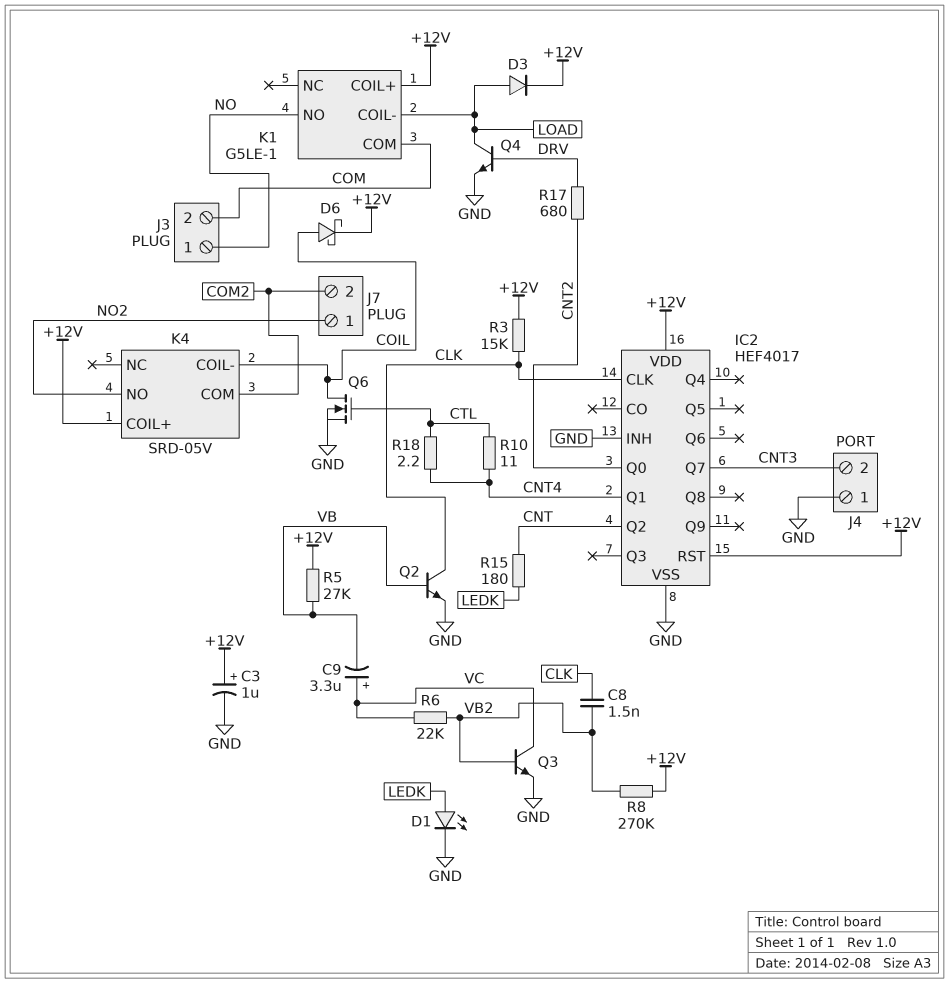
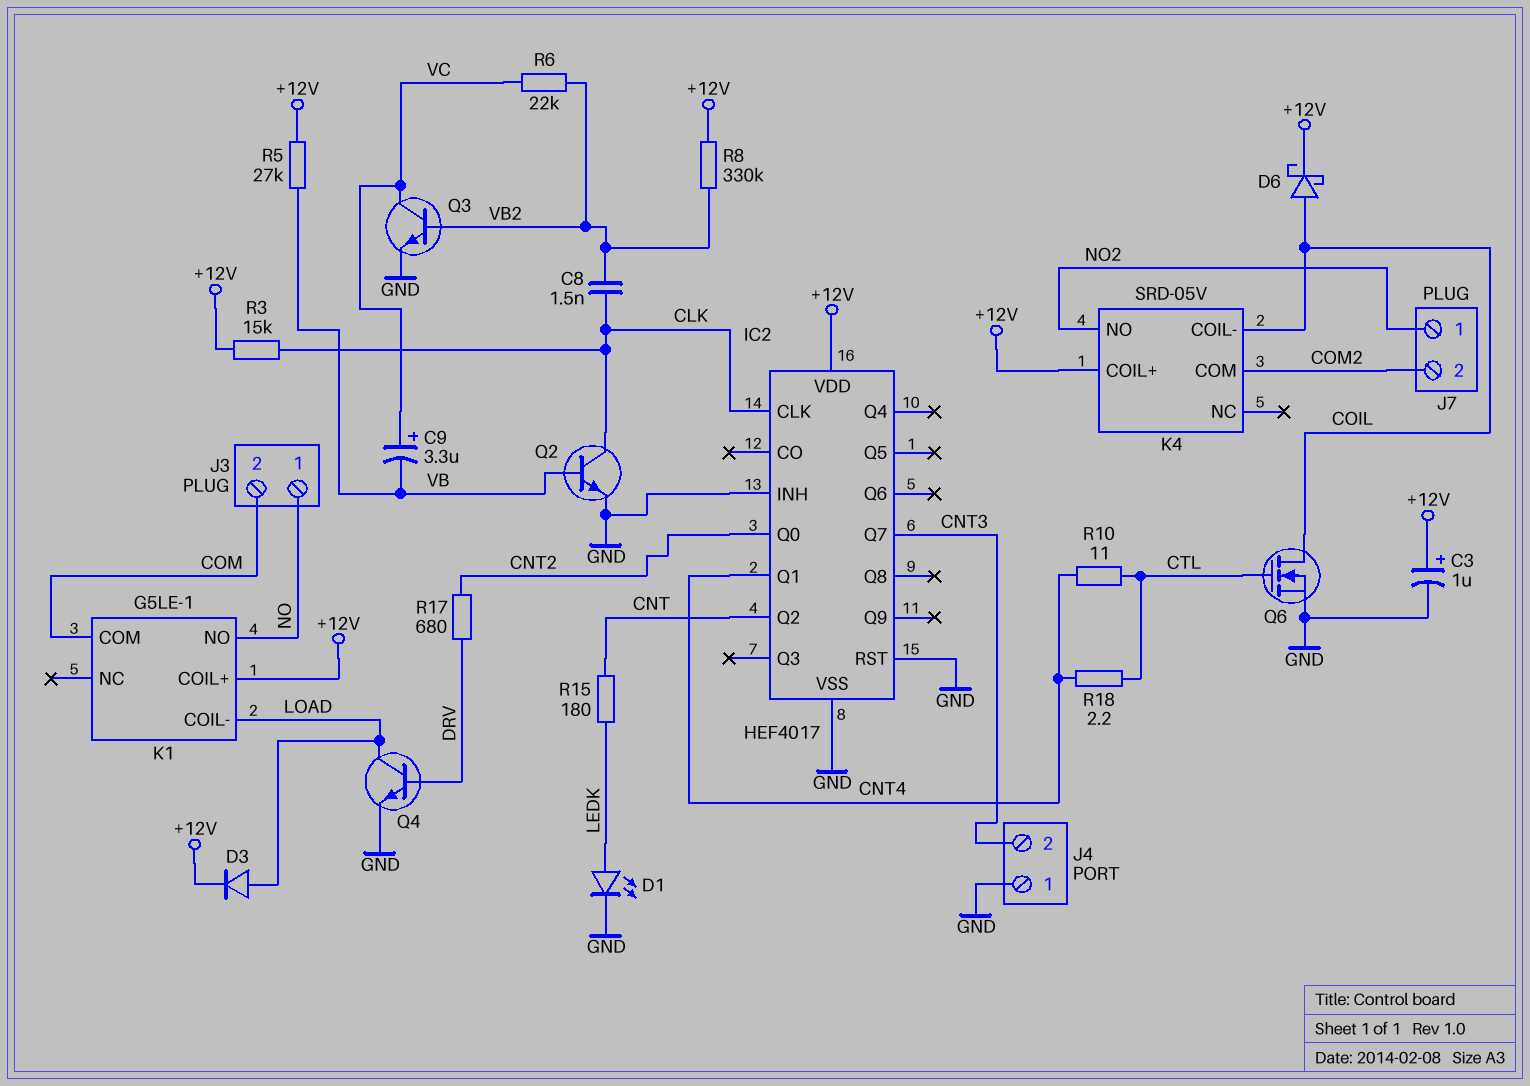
IC2 pin RST: +12V -> GND
R8: 270k (+12V, VB2) -> 330k (+12V, VB2)

